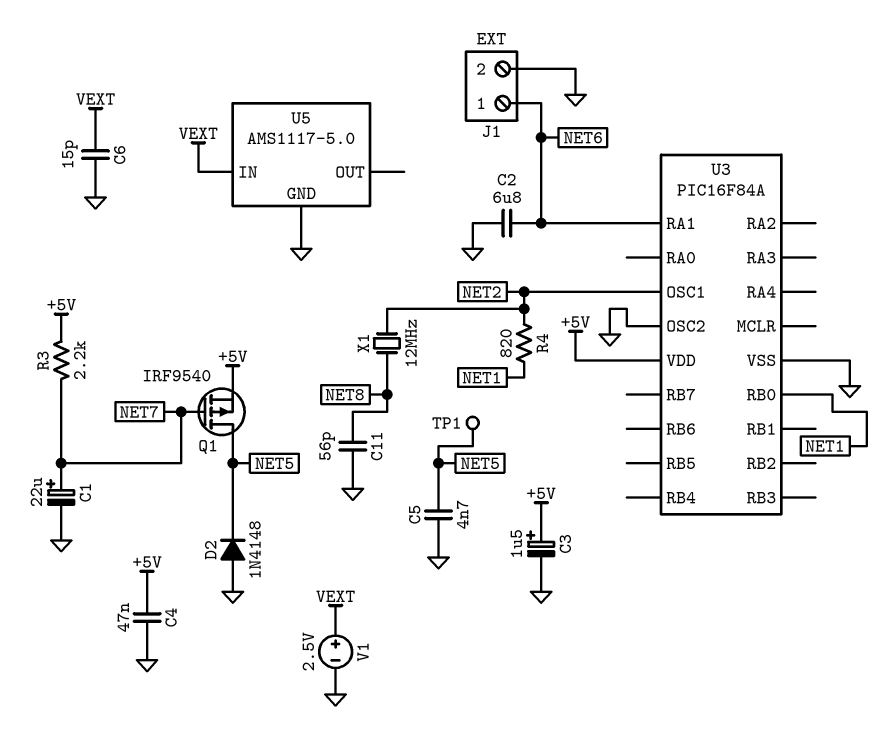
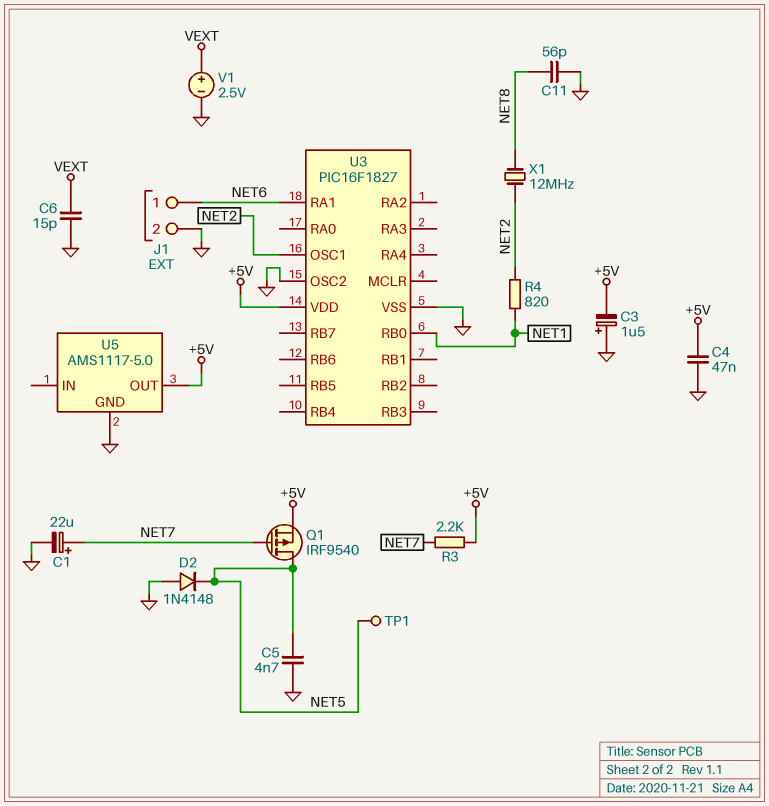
C2: 6.8uF (GND, NET6) -> none
C3: 1.5uF (plus +5V, minus GND) -> 1.5uF (plus GND, minus +5V)
U3: PIC16F84A -> PIC16F1827
U5 pin IN: VEXT -> none
U5 pin OUT: none -> +5V

